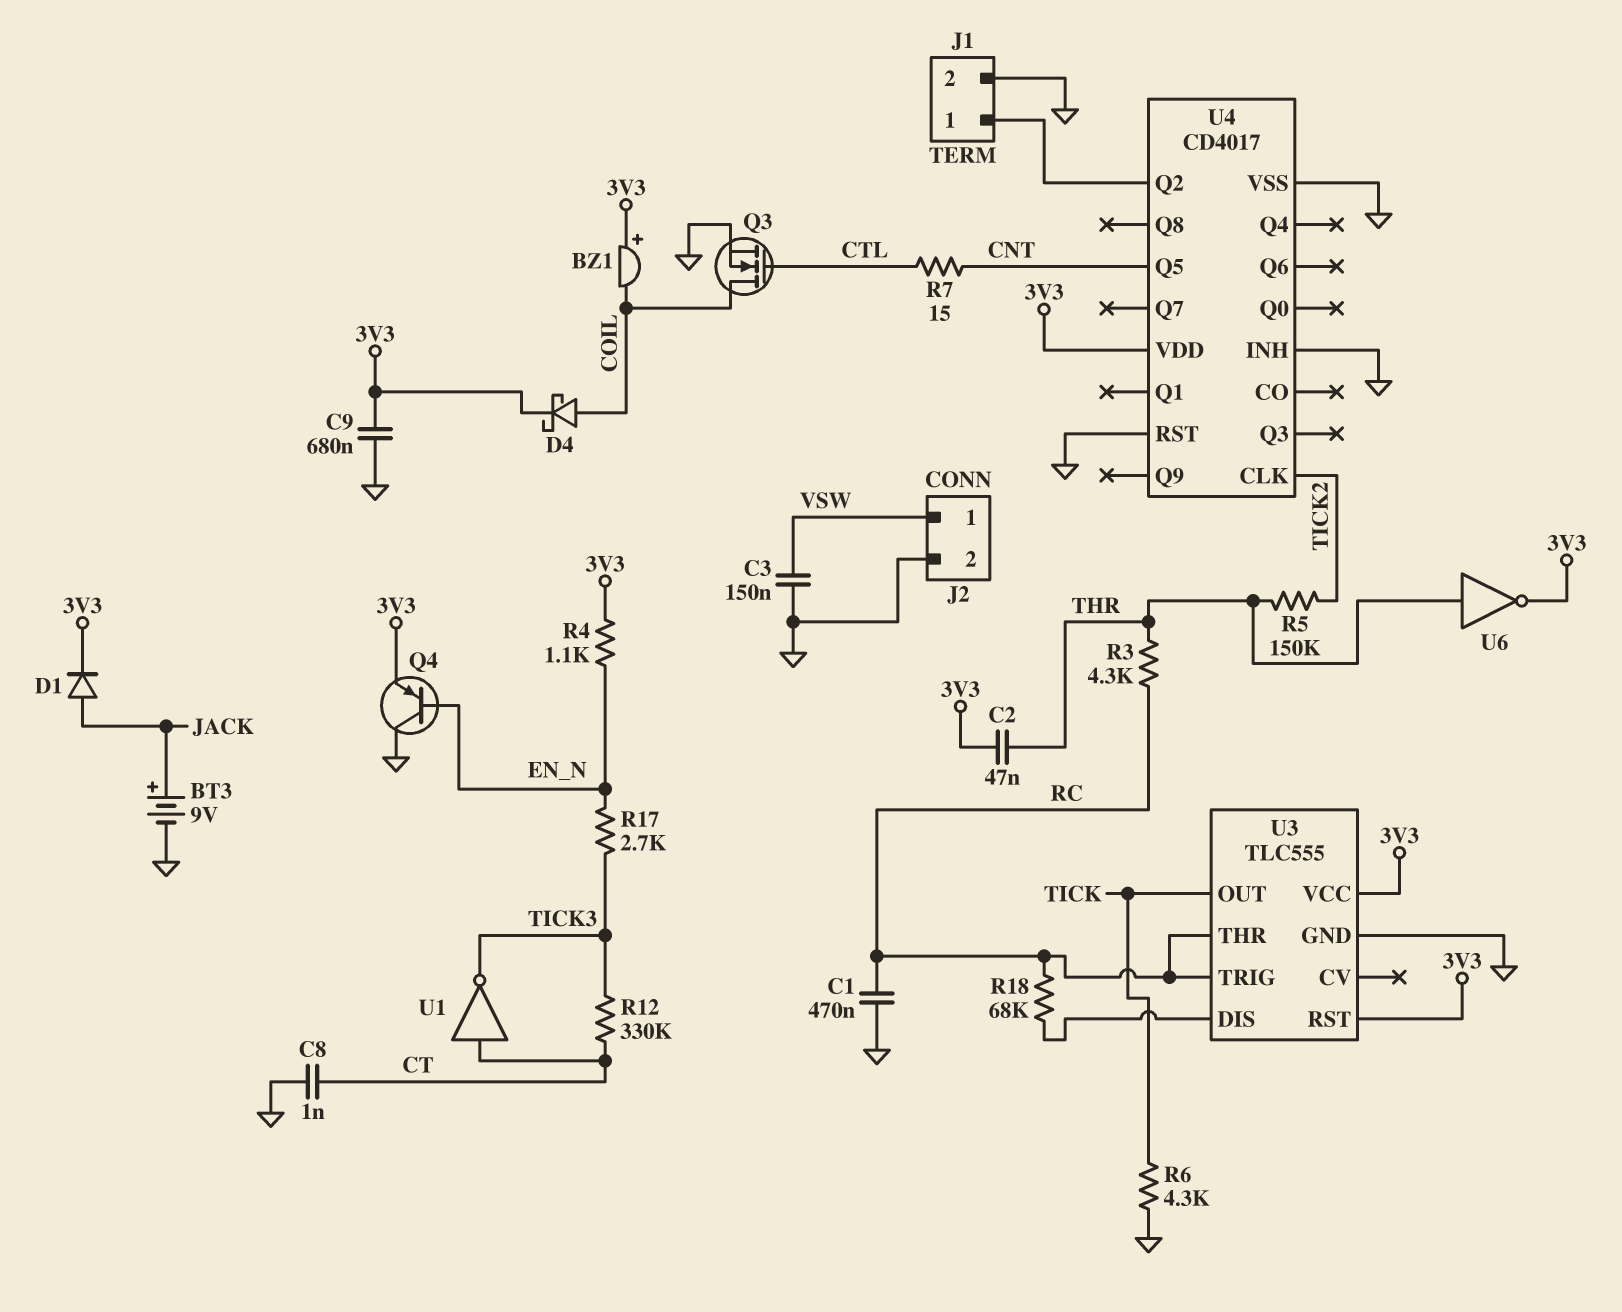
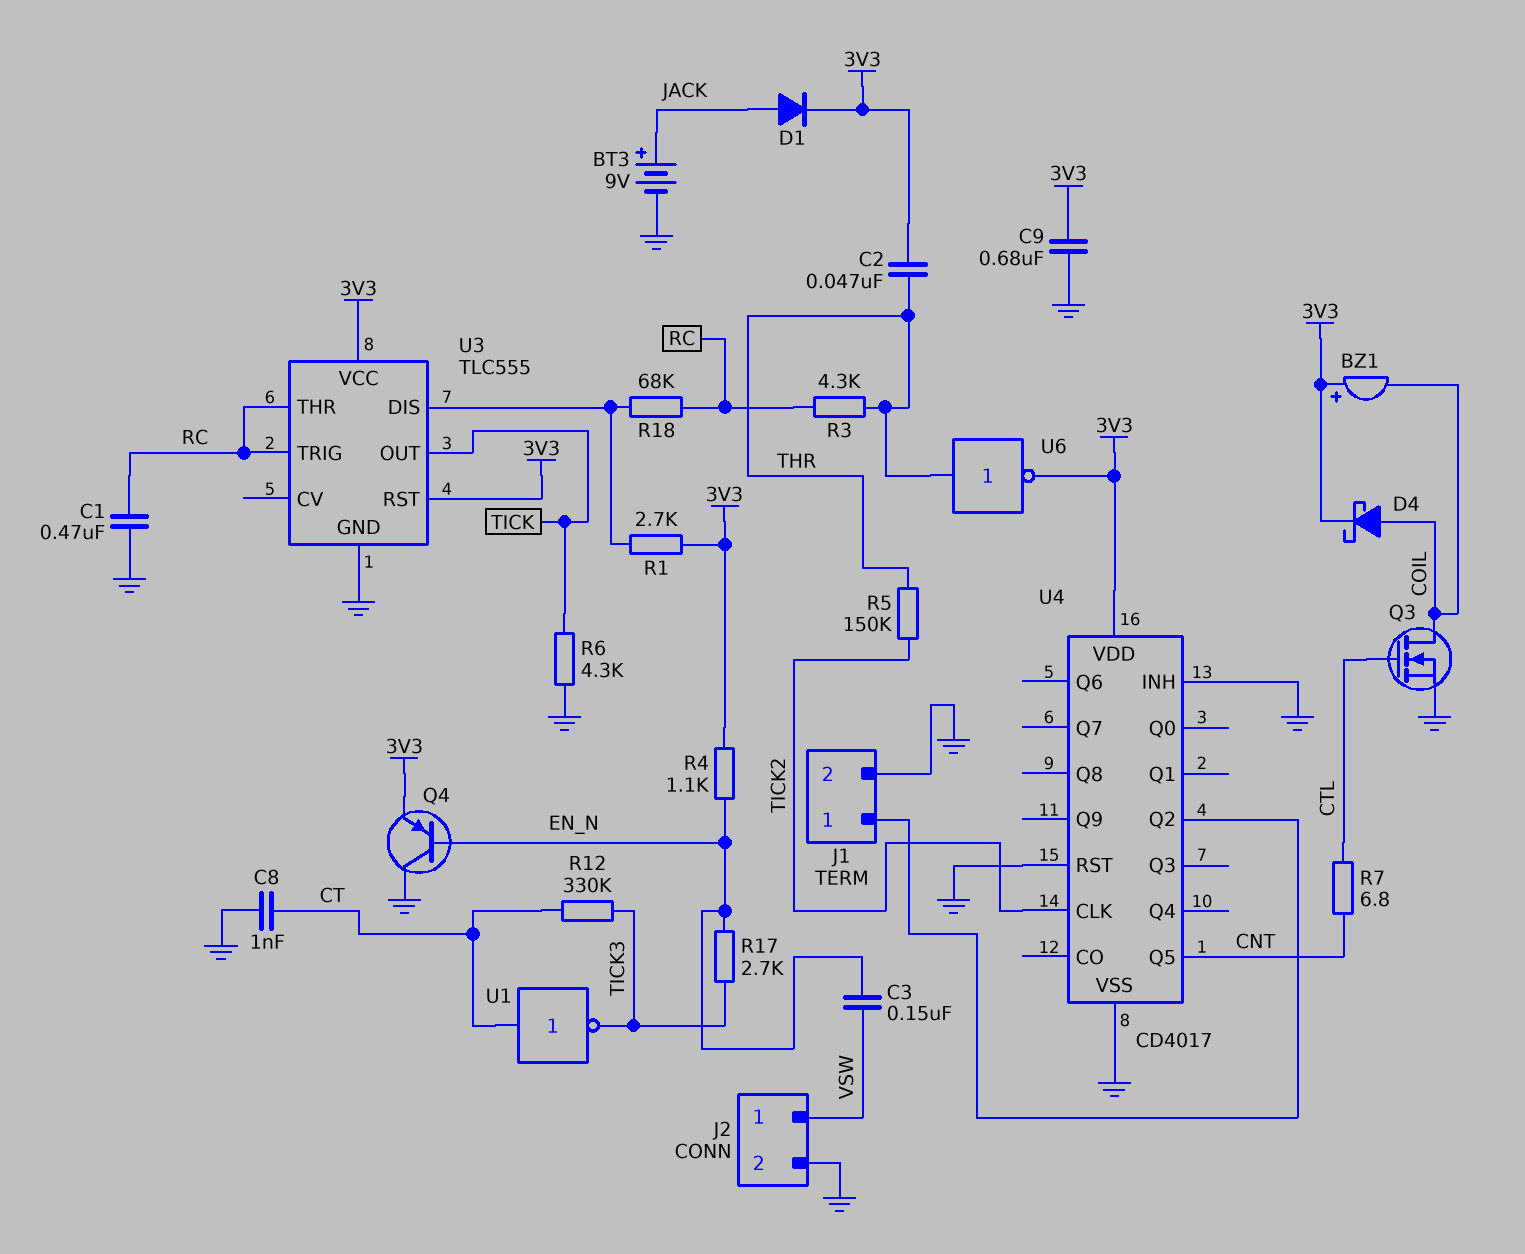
C3: 150nF (GND, VSW) -> 150nF (EN_N, VSW)
R1: none -> 2.7k (3V3, U3/DIS)
R7: 15 (CNT, CTL) -> 6.8 (CNT, CTL)

